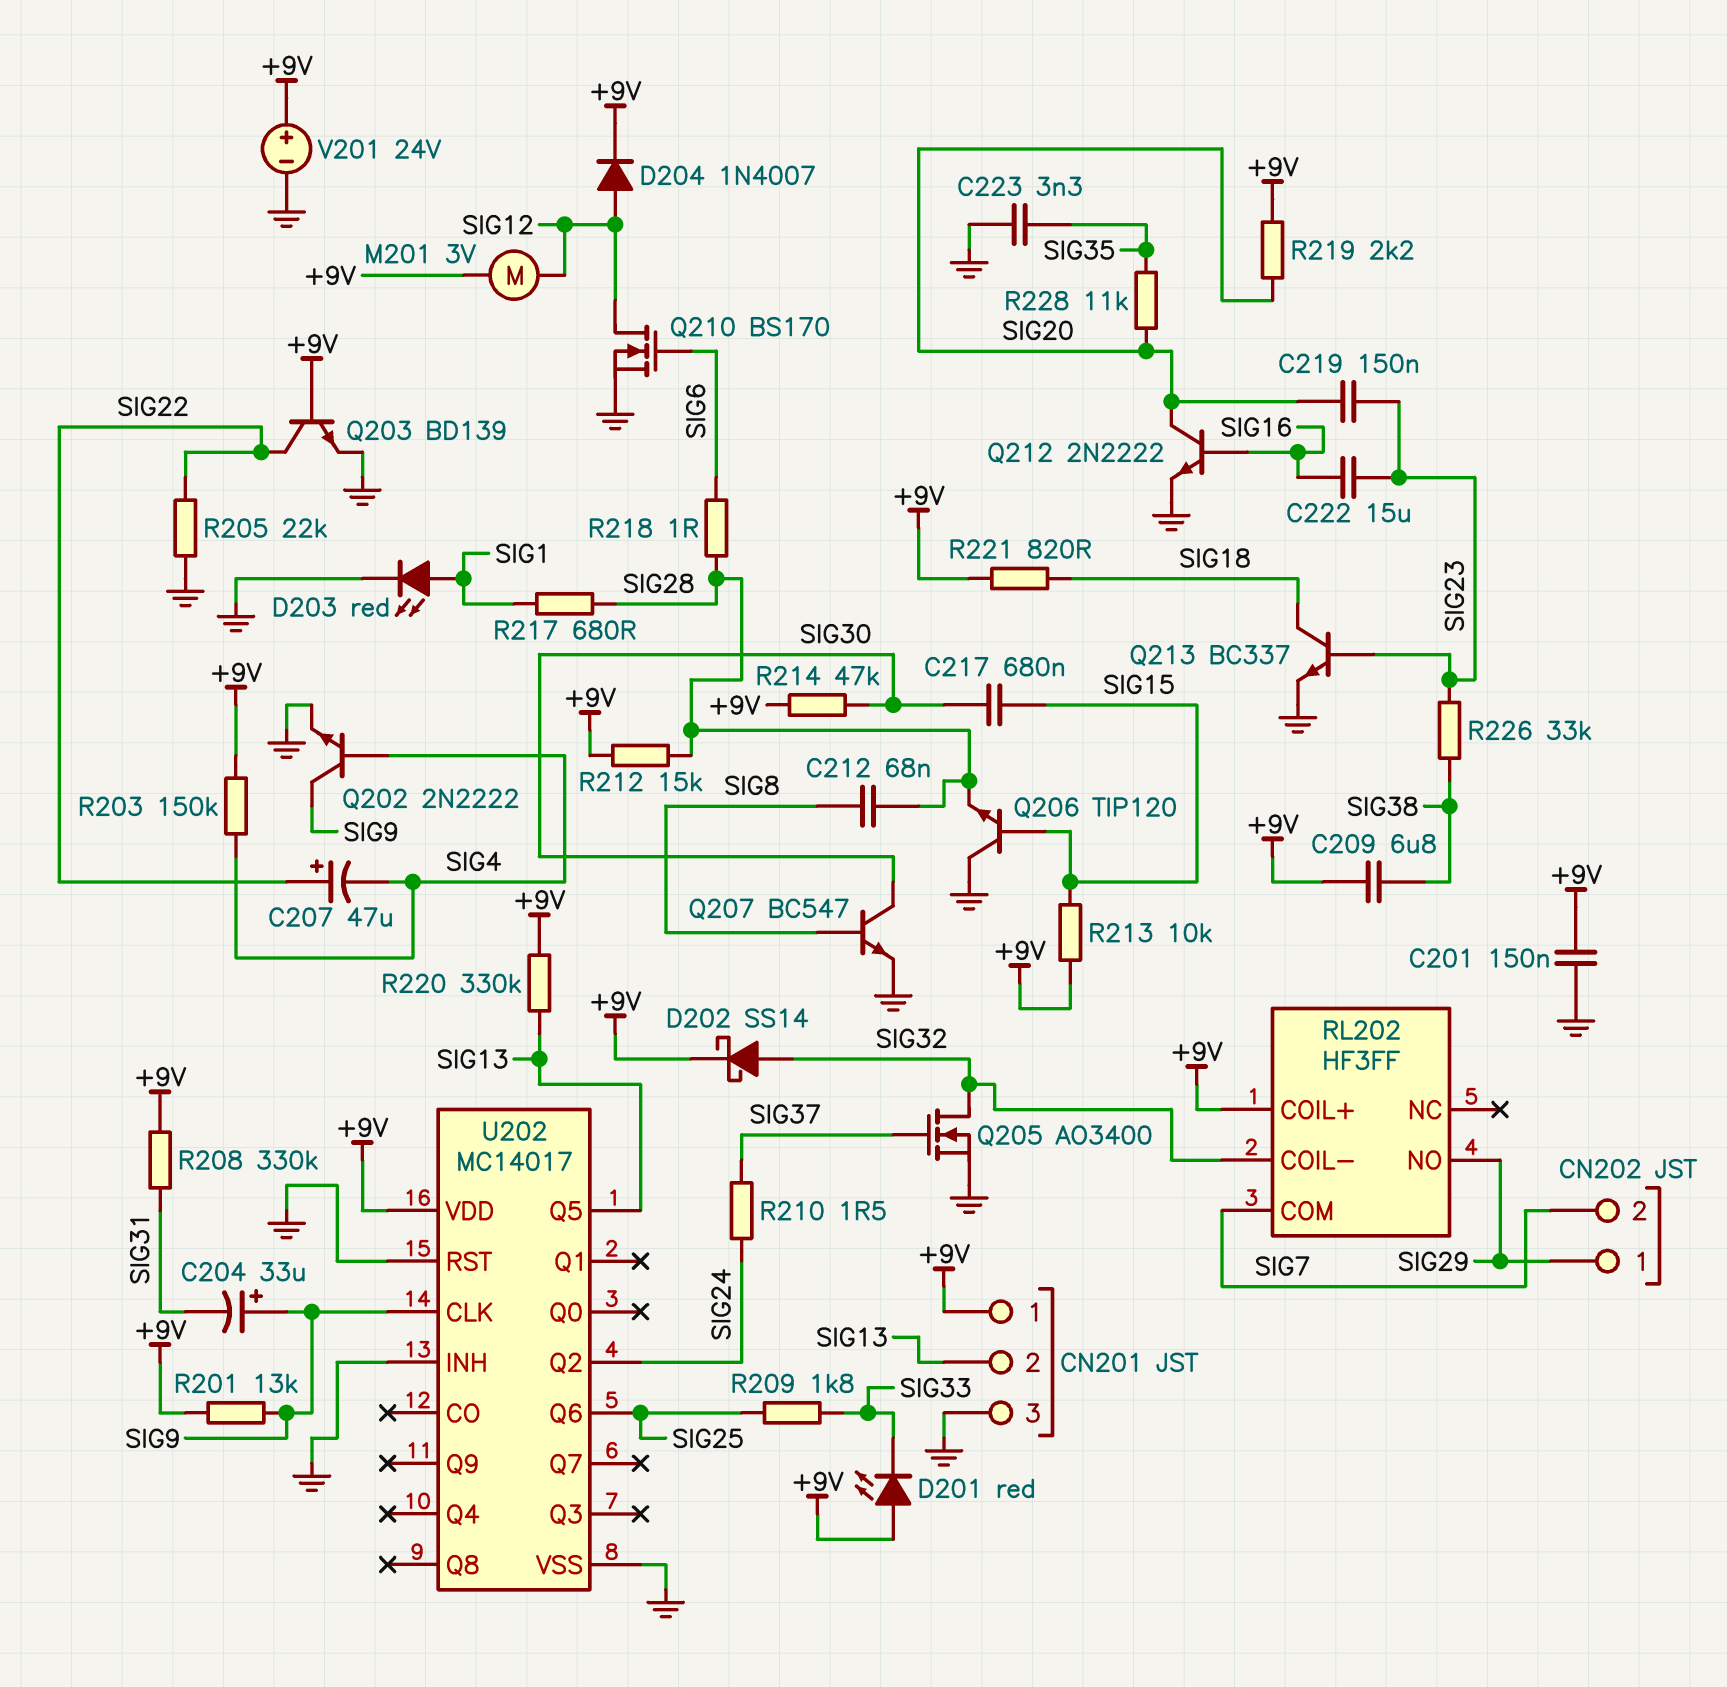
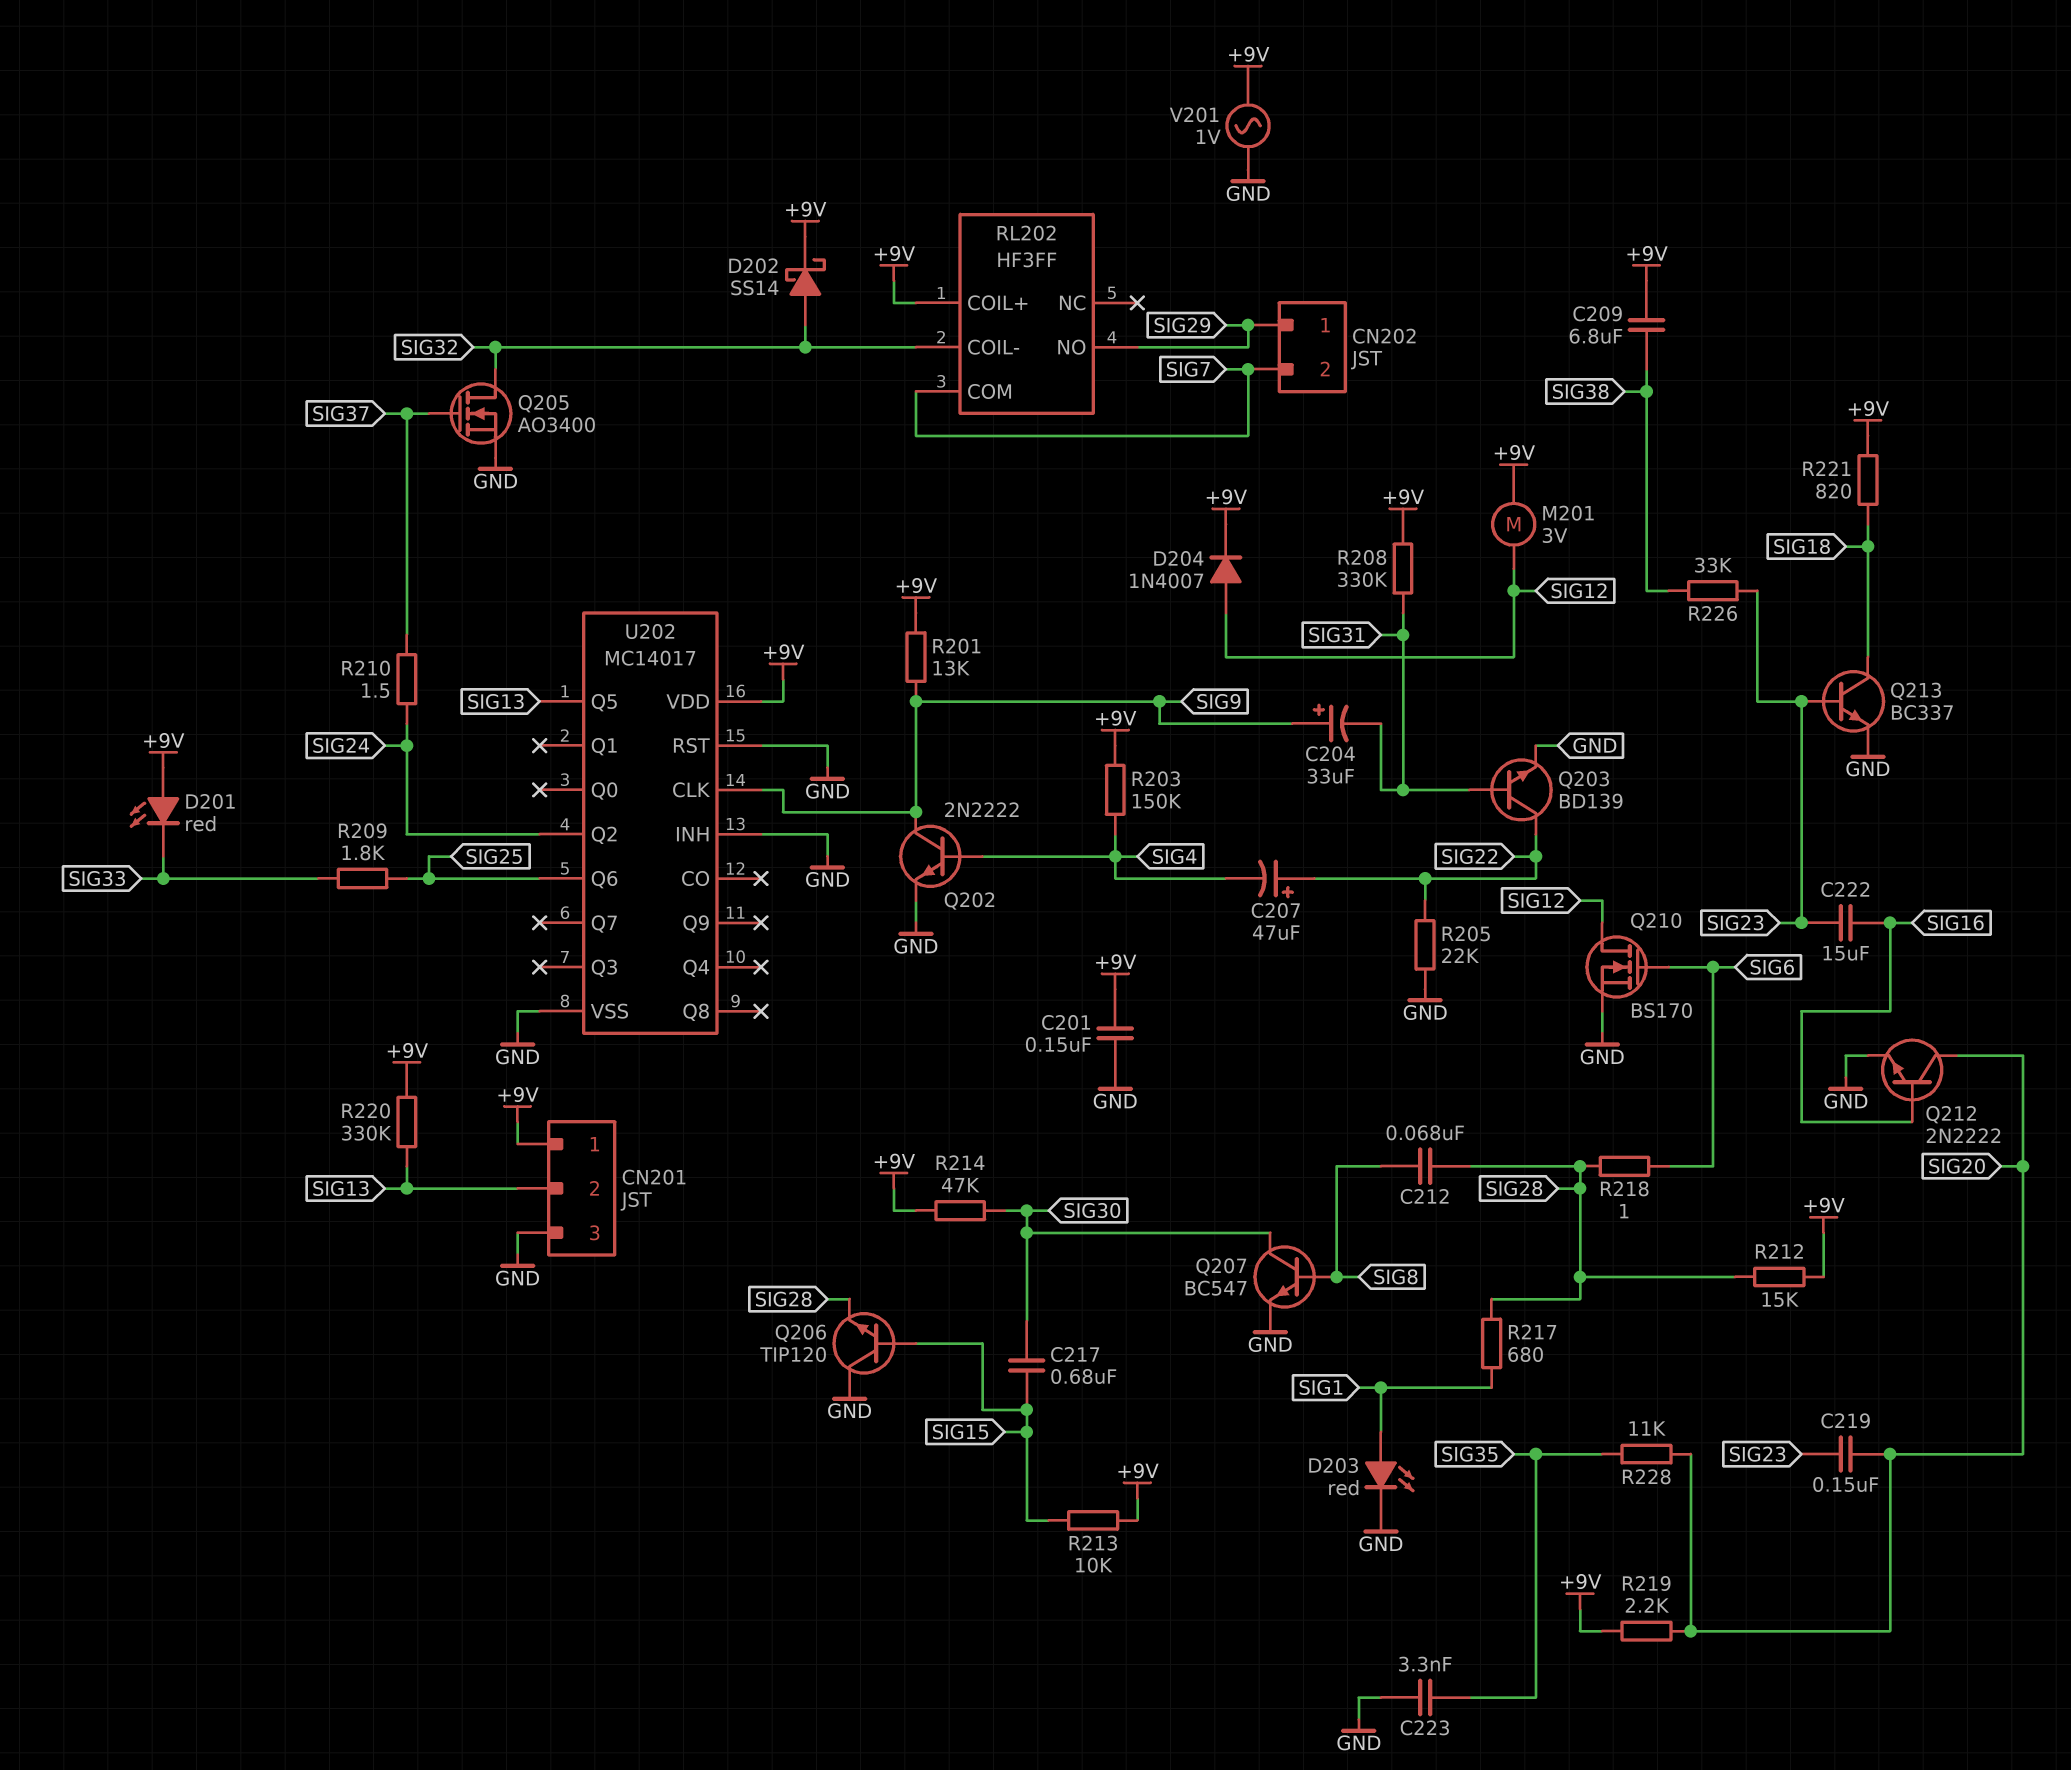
Q203: NPN BD139 (B +9V, C SIG22, E GND) -> NPN BD139 (B SIG31, C SIG22, E GND)
V201: 24V (plus +9V, minus GND) -> AC 1V (+9V, GND)

